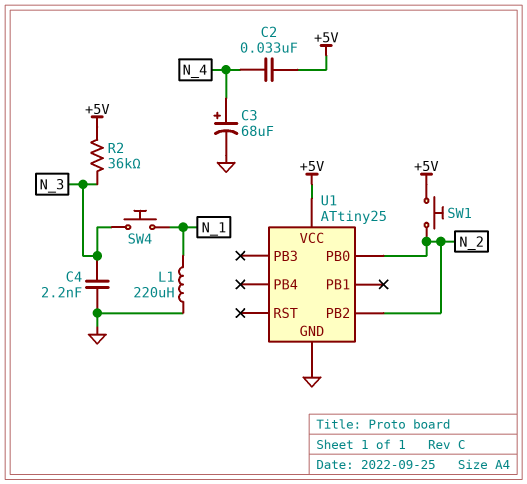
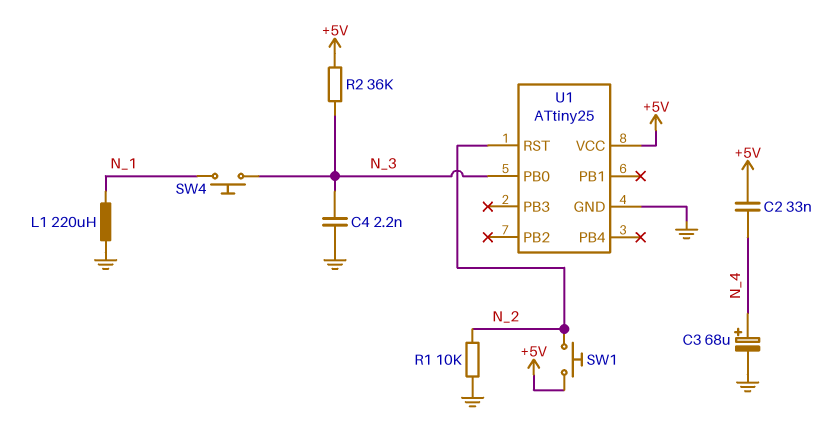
R1: none -> 10k (GND, N_2)
U1 pin PB0: N_2 -> N_3
U1 pin PB2: N_2 -> none
U1 pin RST: none -> N_2

